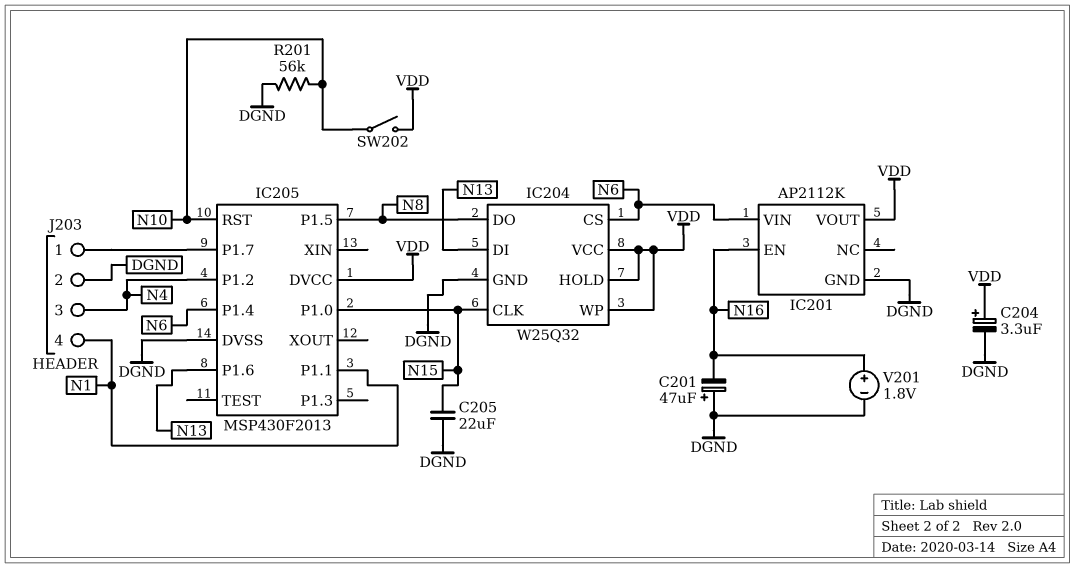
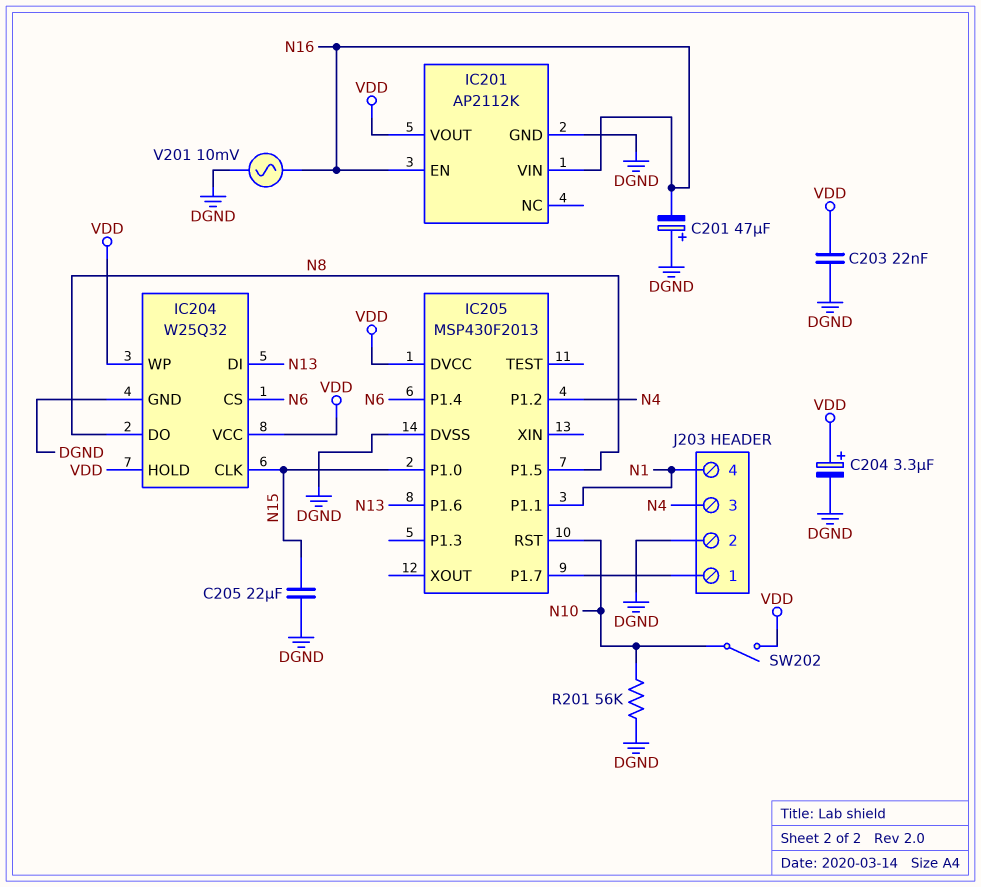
C203: none -> 22nF (DGND, VDD)
IC201 pin VIN: N6 -> N16
V201: 1.8V (plus N16, minus DGND) -> AC 10mV (DGND, N16)

